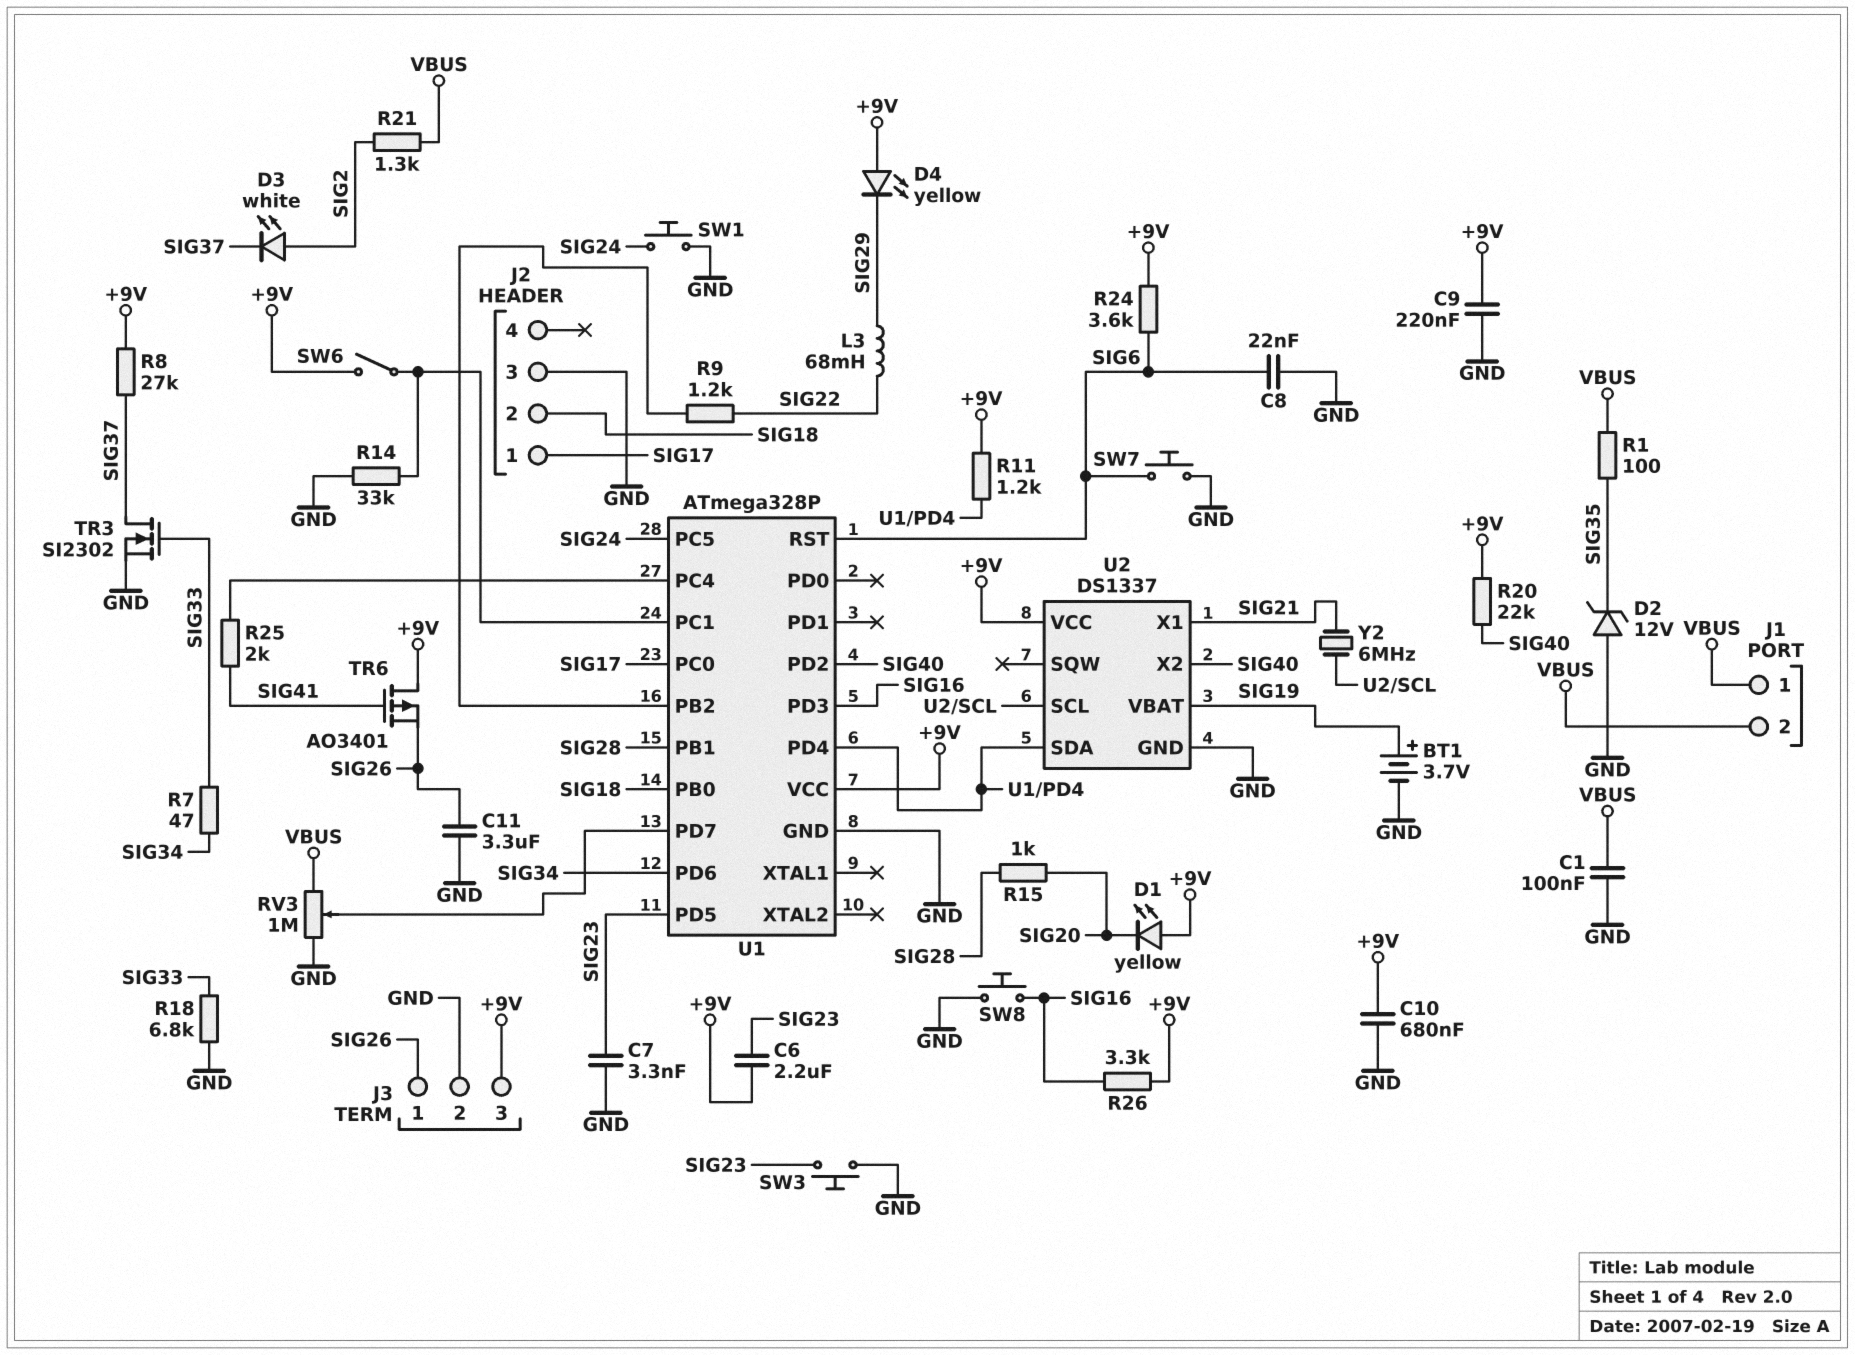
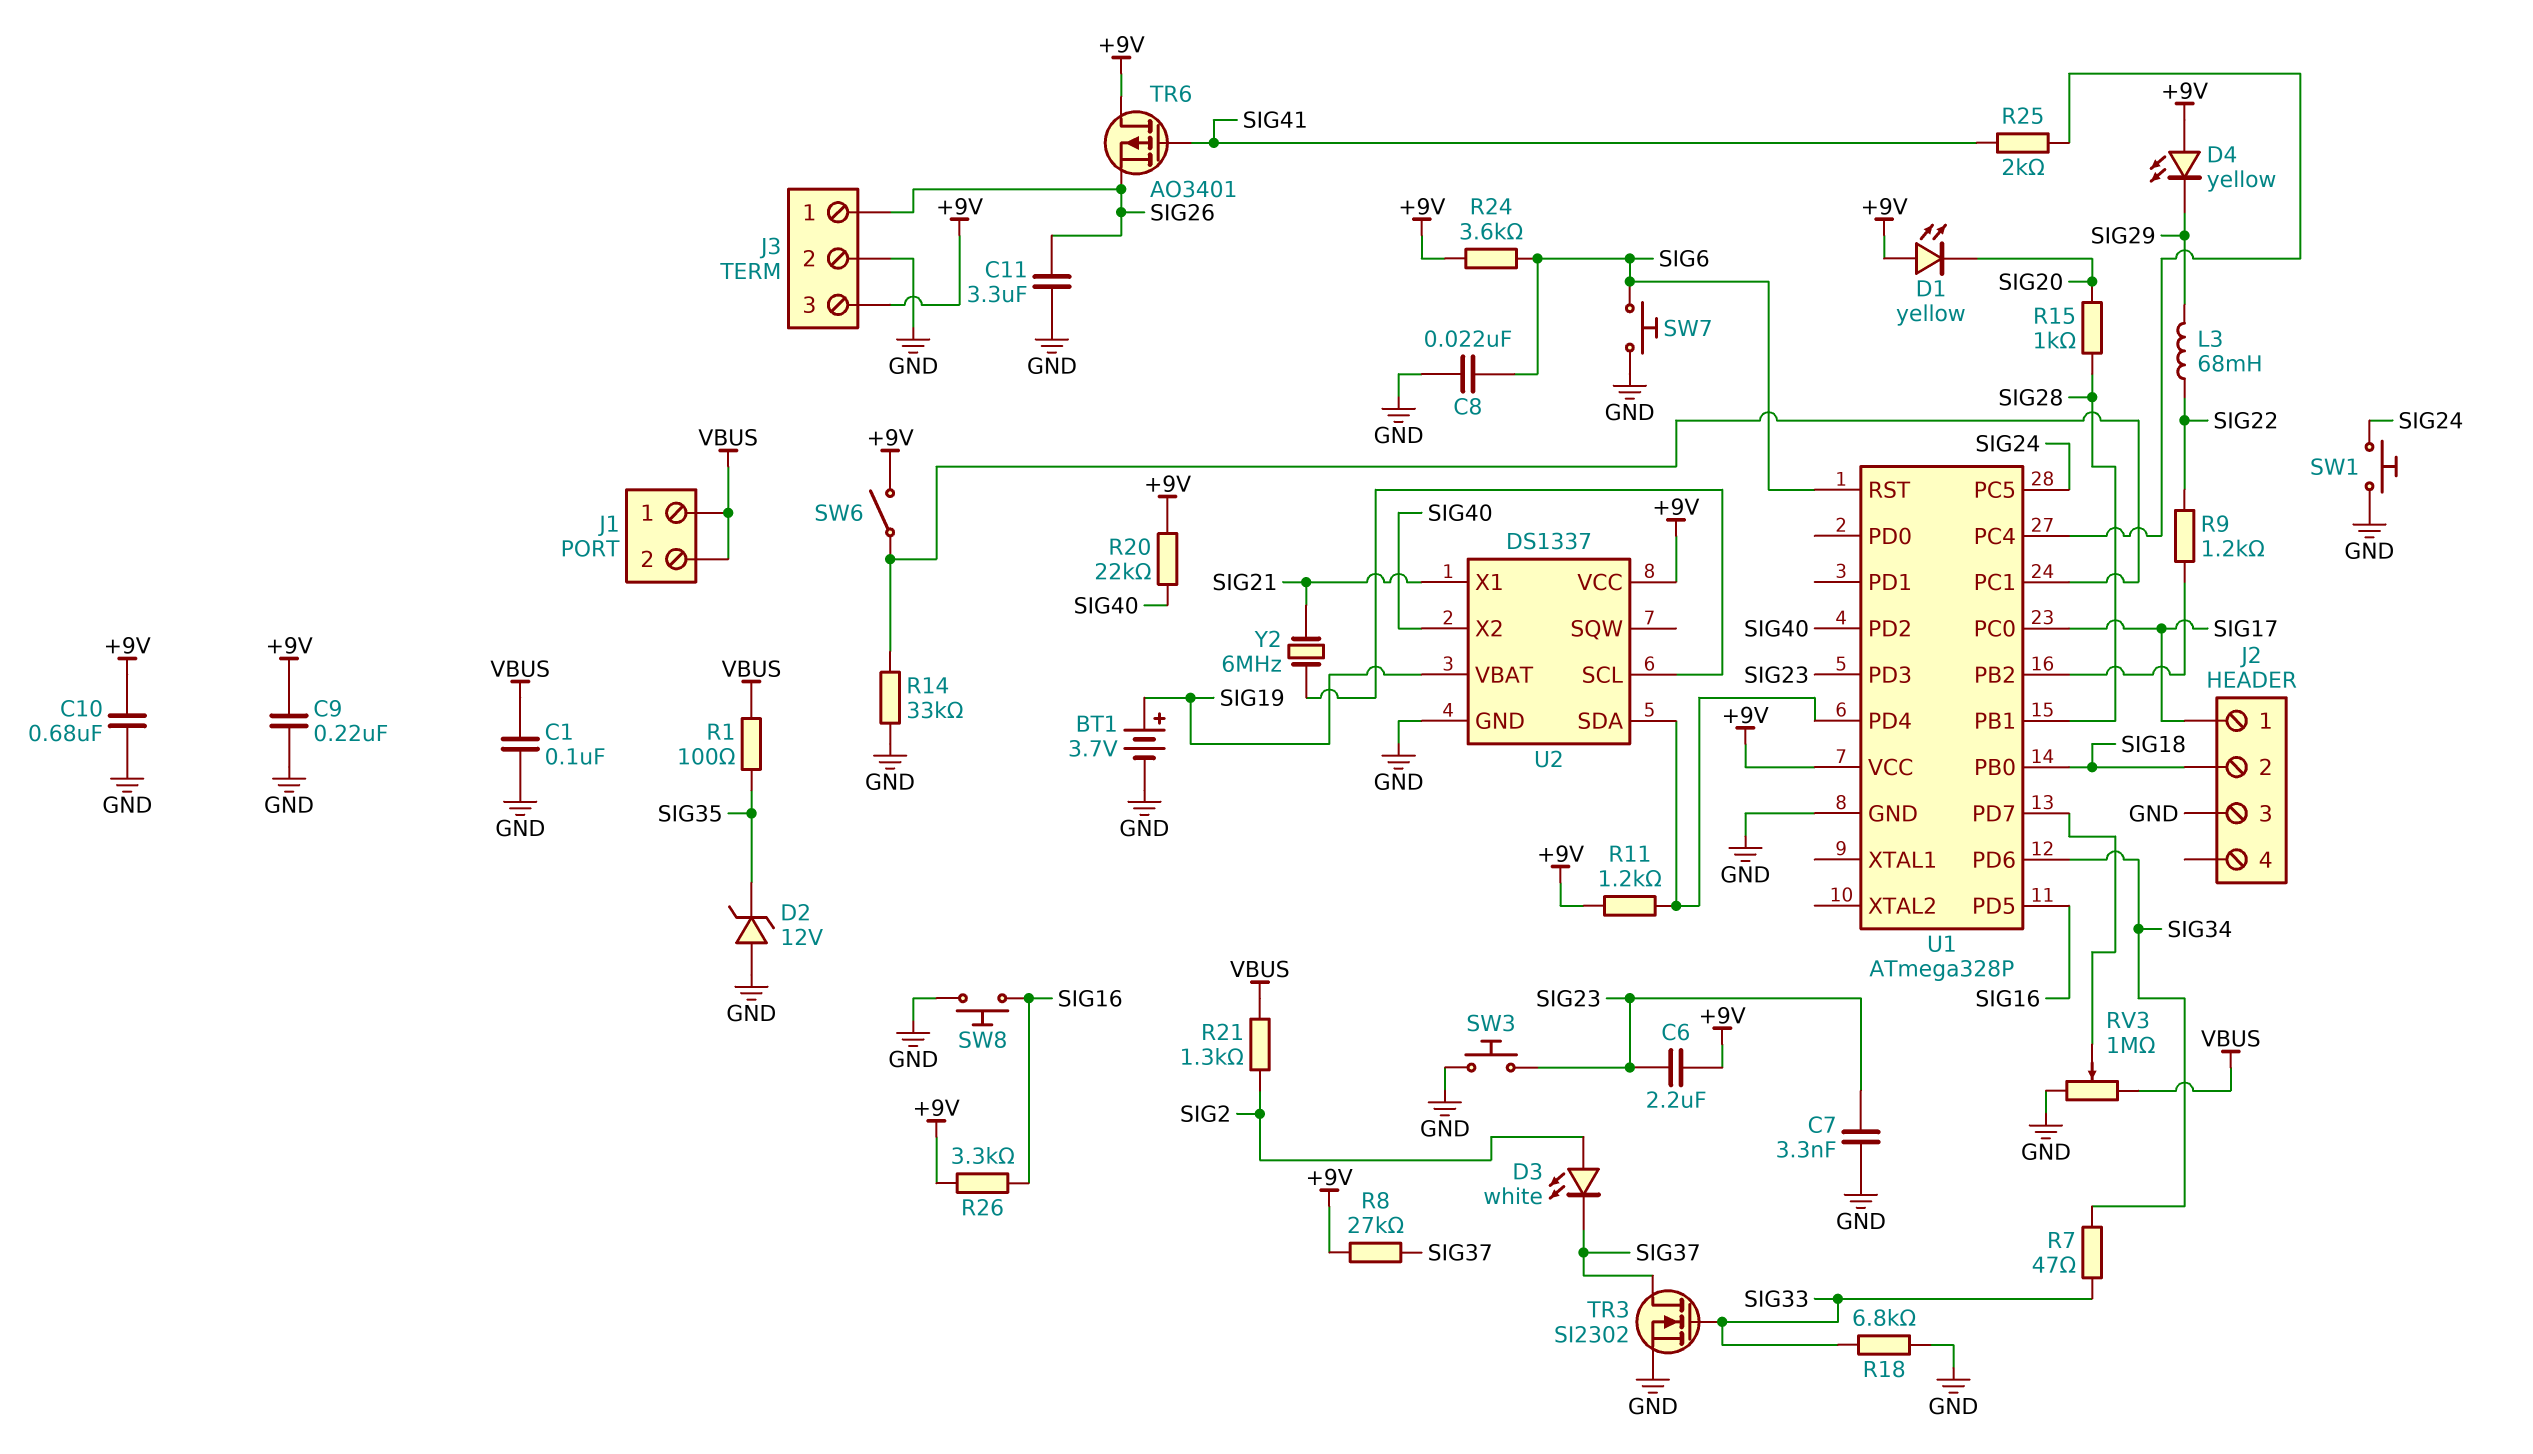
U1 pin PD3: SIG16 -> SIG23
U1 pin PD5: SIG23 -> SIG16

